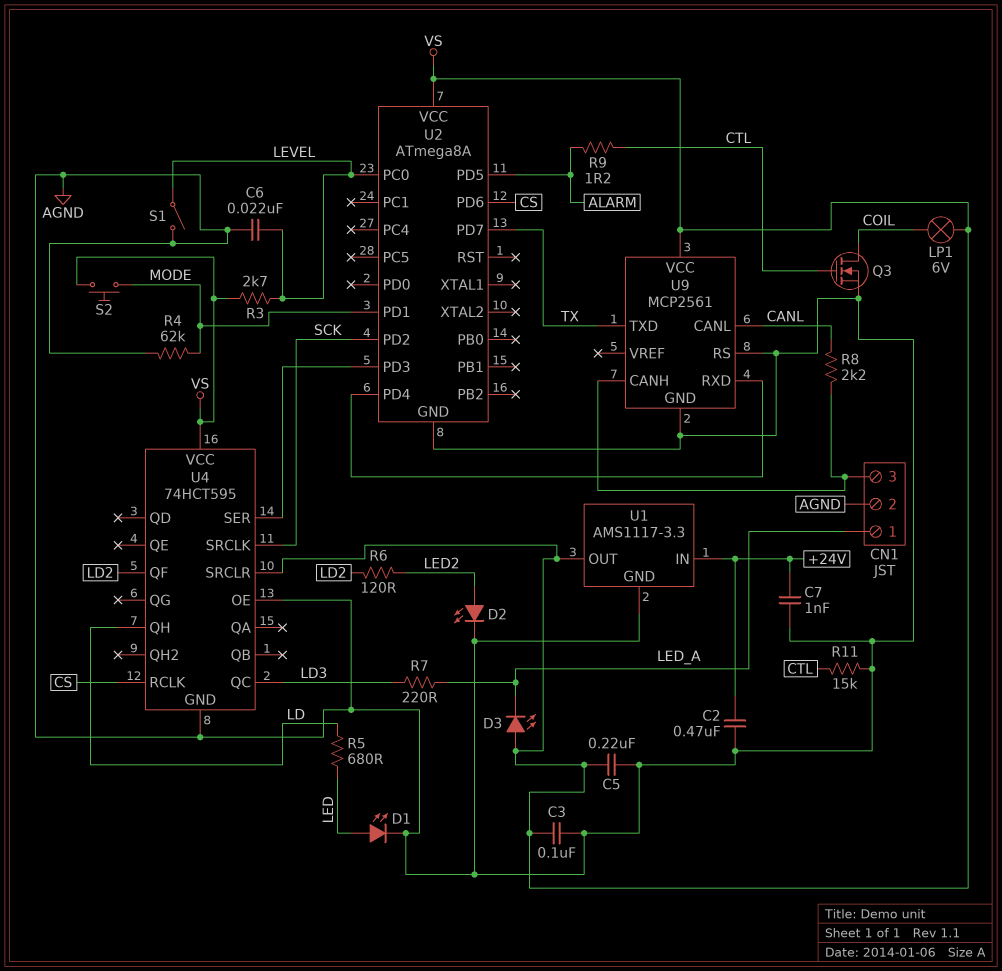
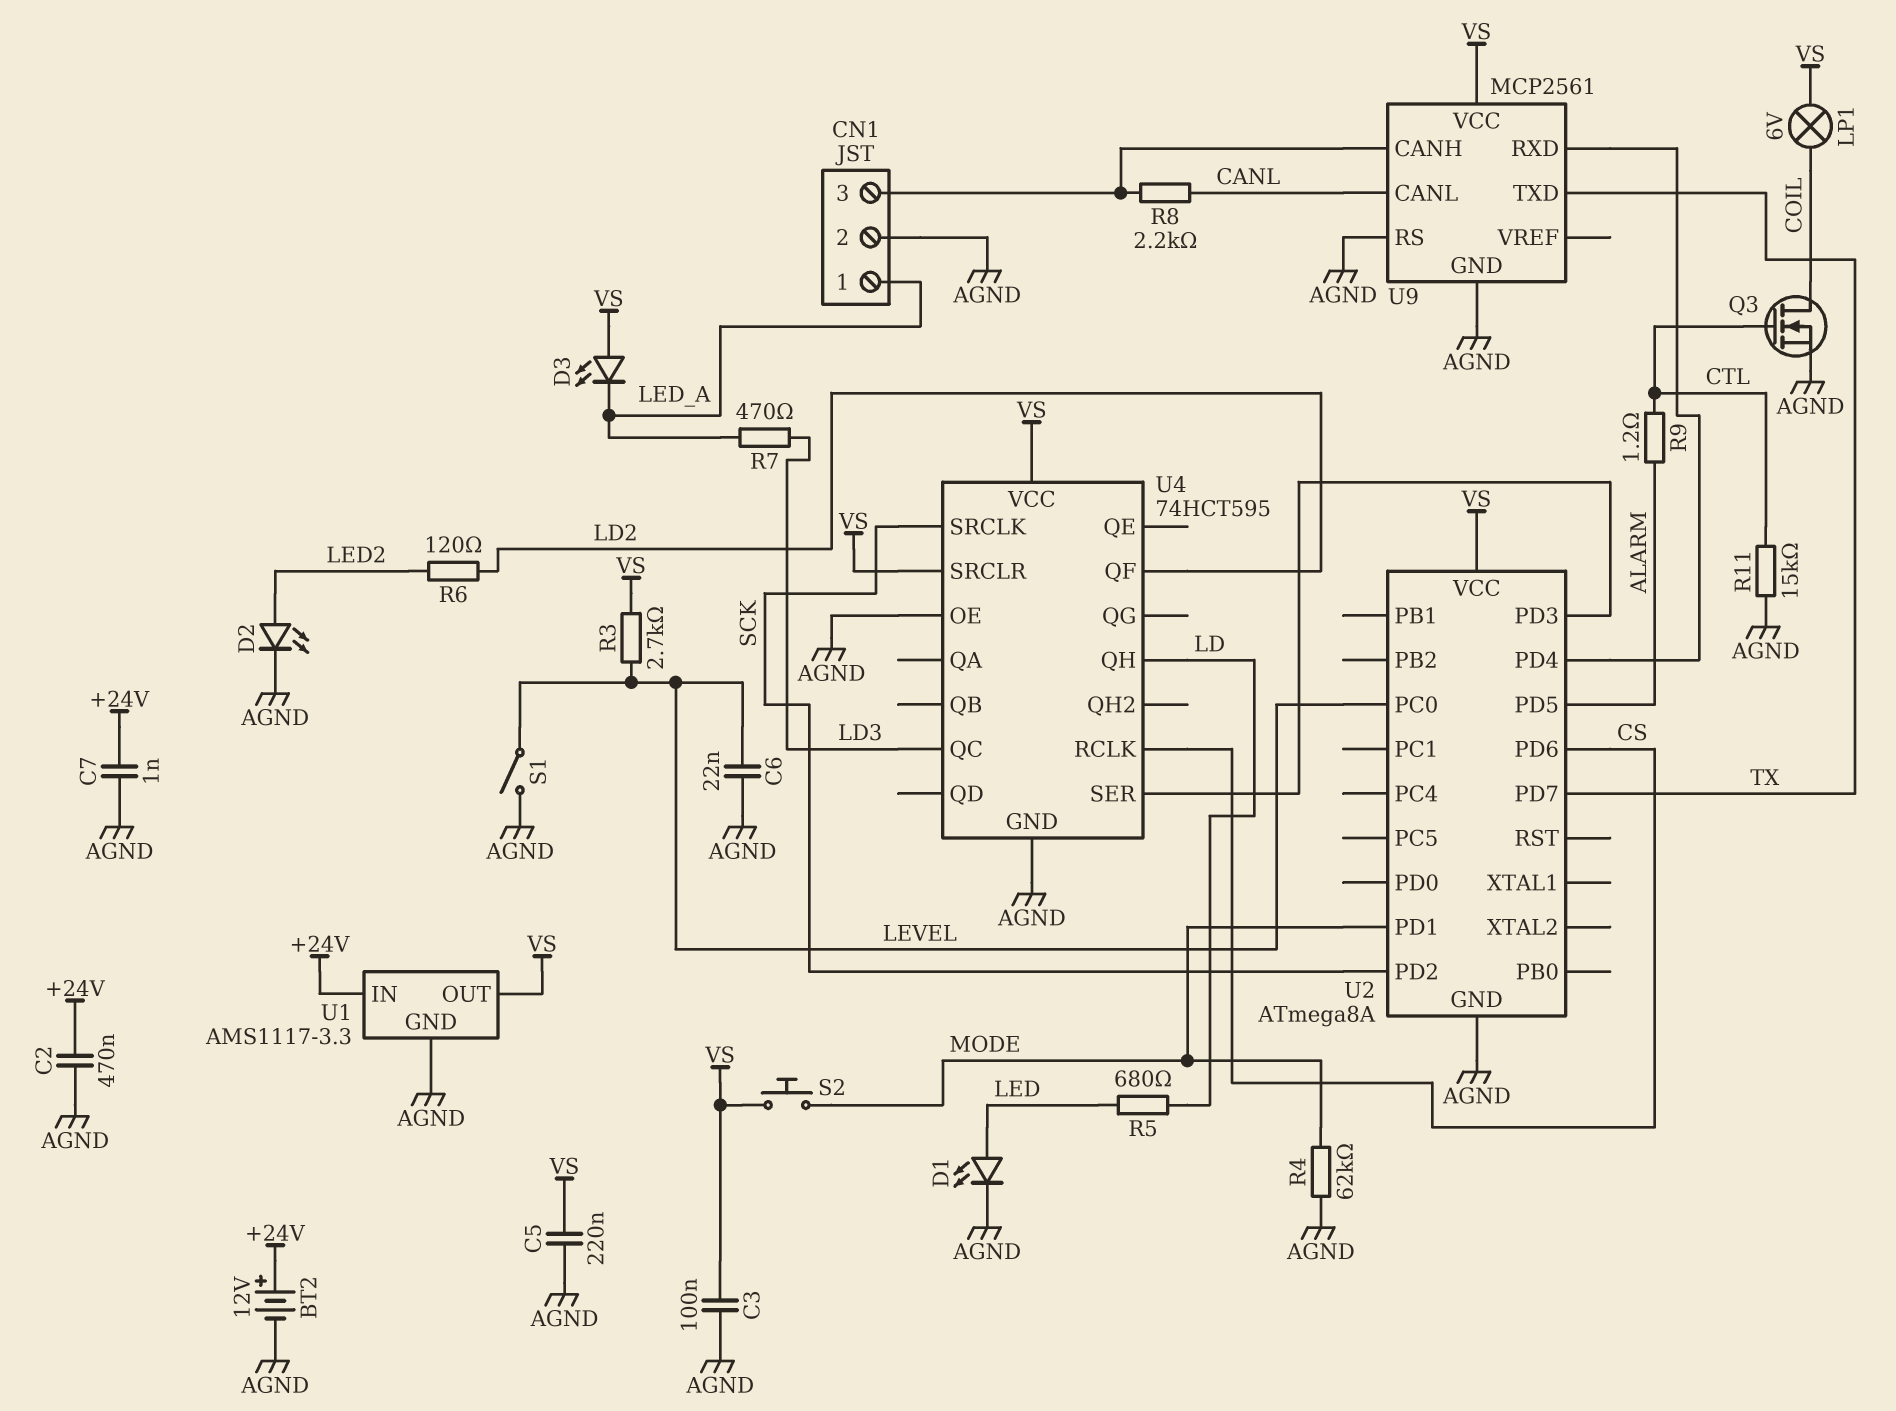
BT2: none -> 12V (plus +24V, minus AGND)
R7: 220 (LD3, LED_A) -> 470 (LD3, LED_A)

